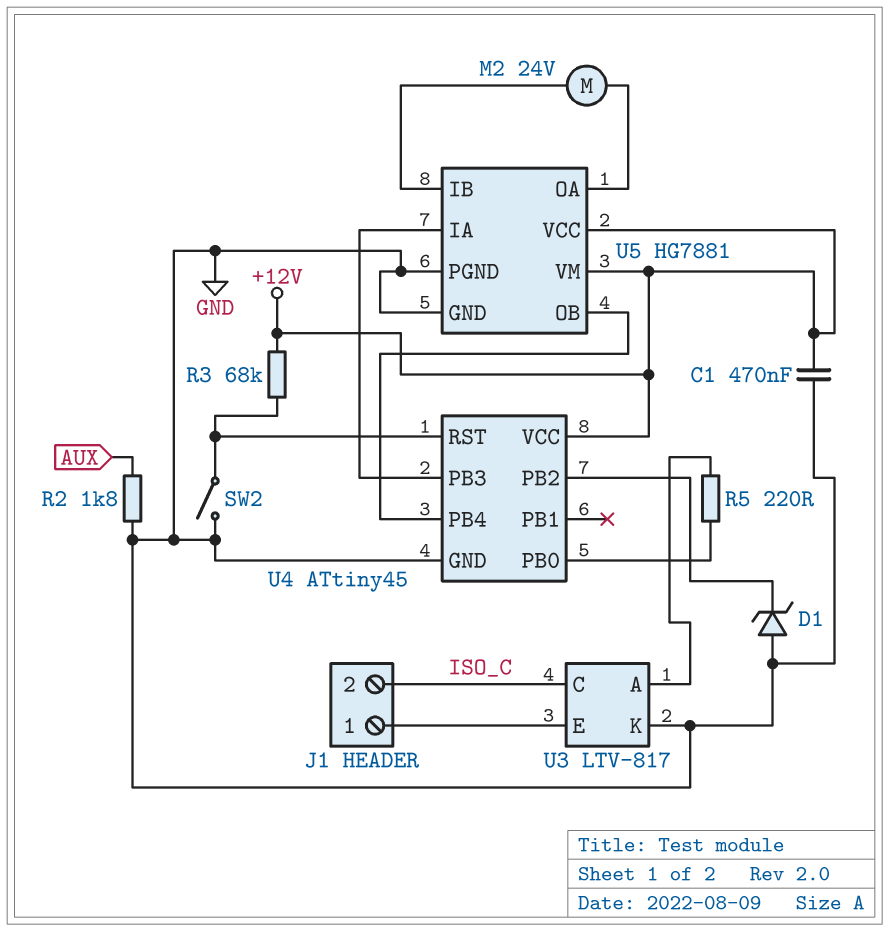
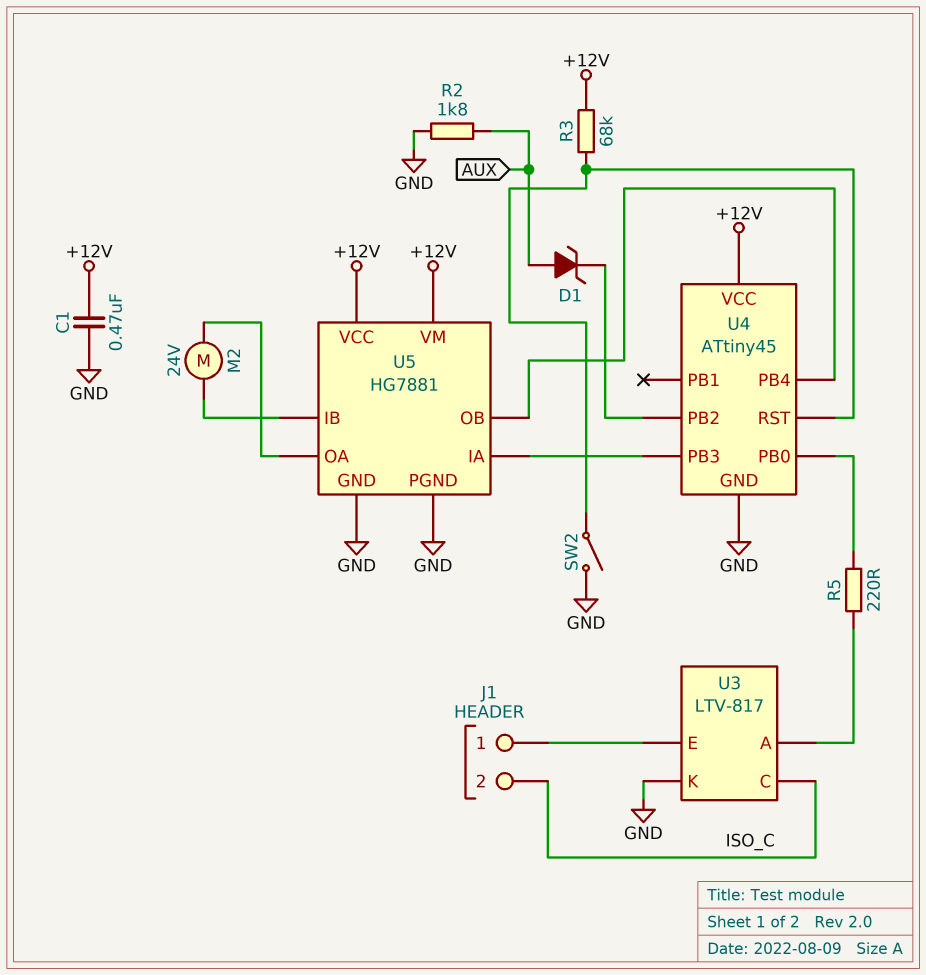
D1: zener (A GND, K U4/PB2) -> zener (A AUX, K U4/PB2)

